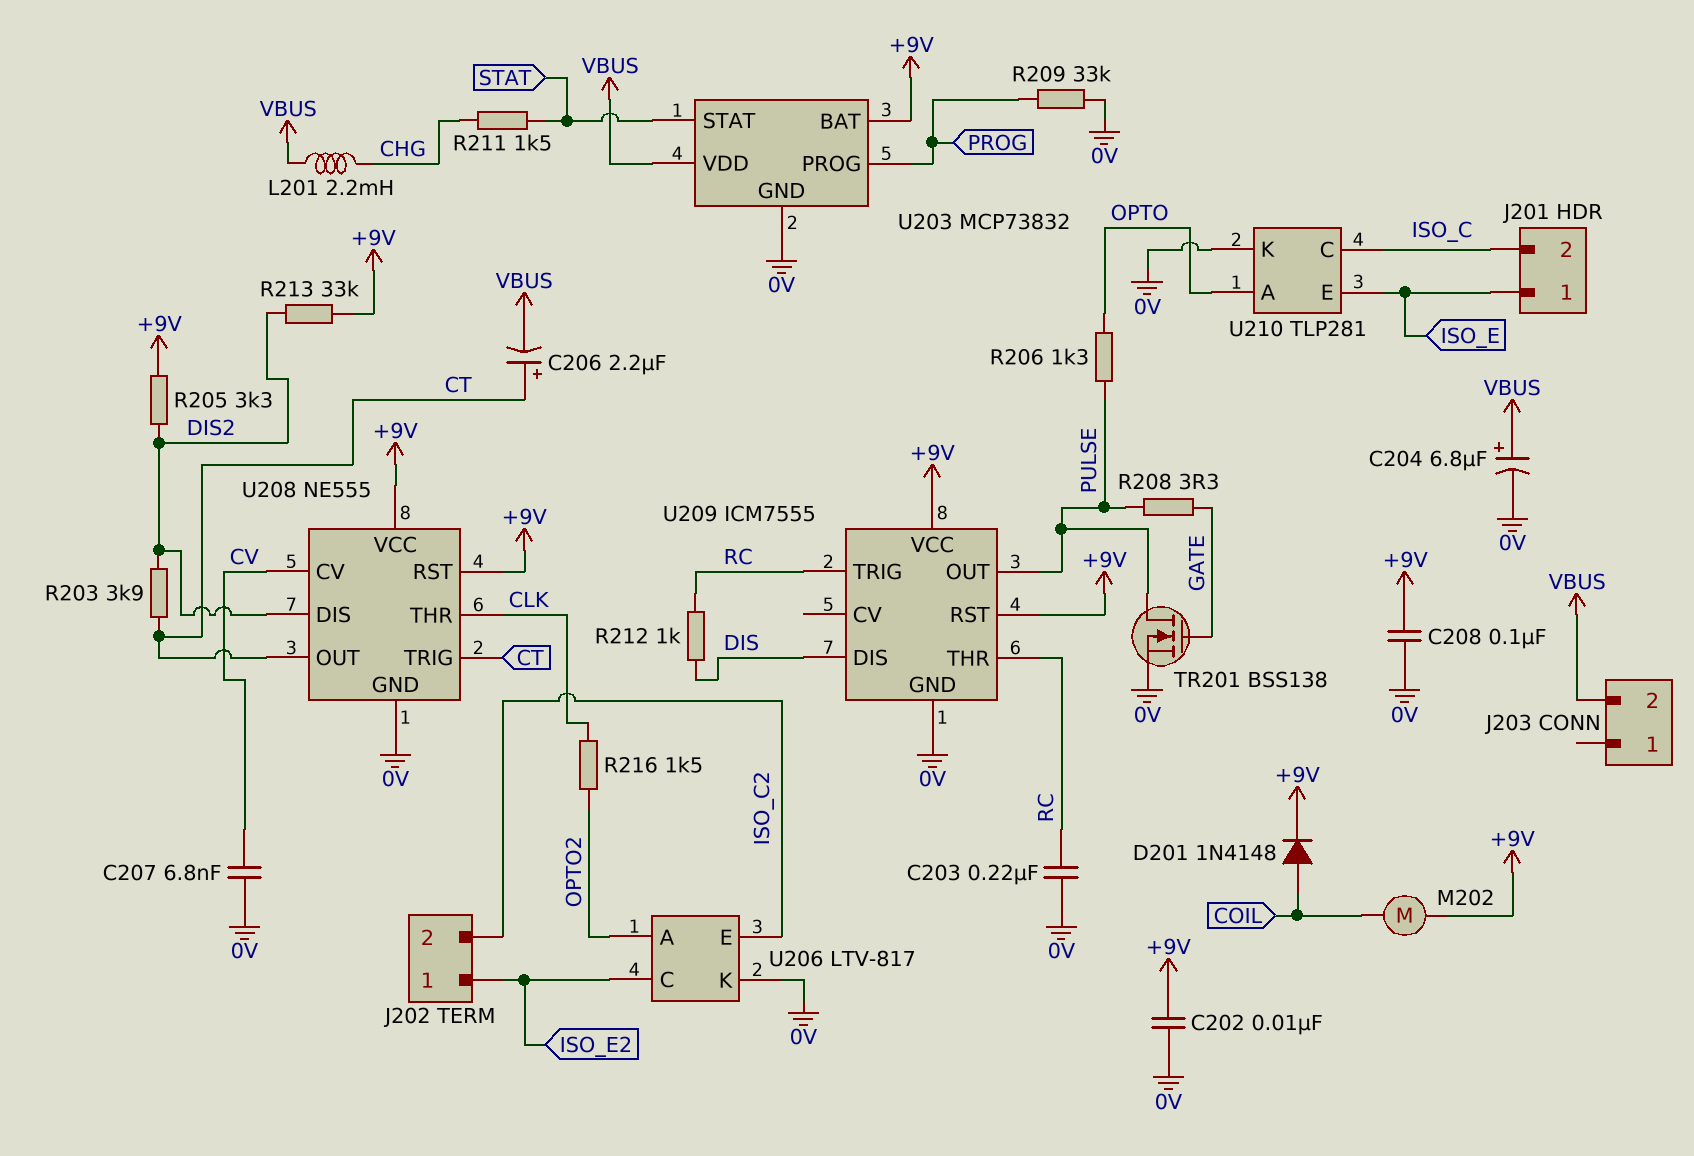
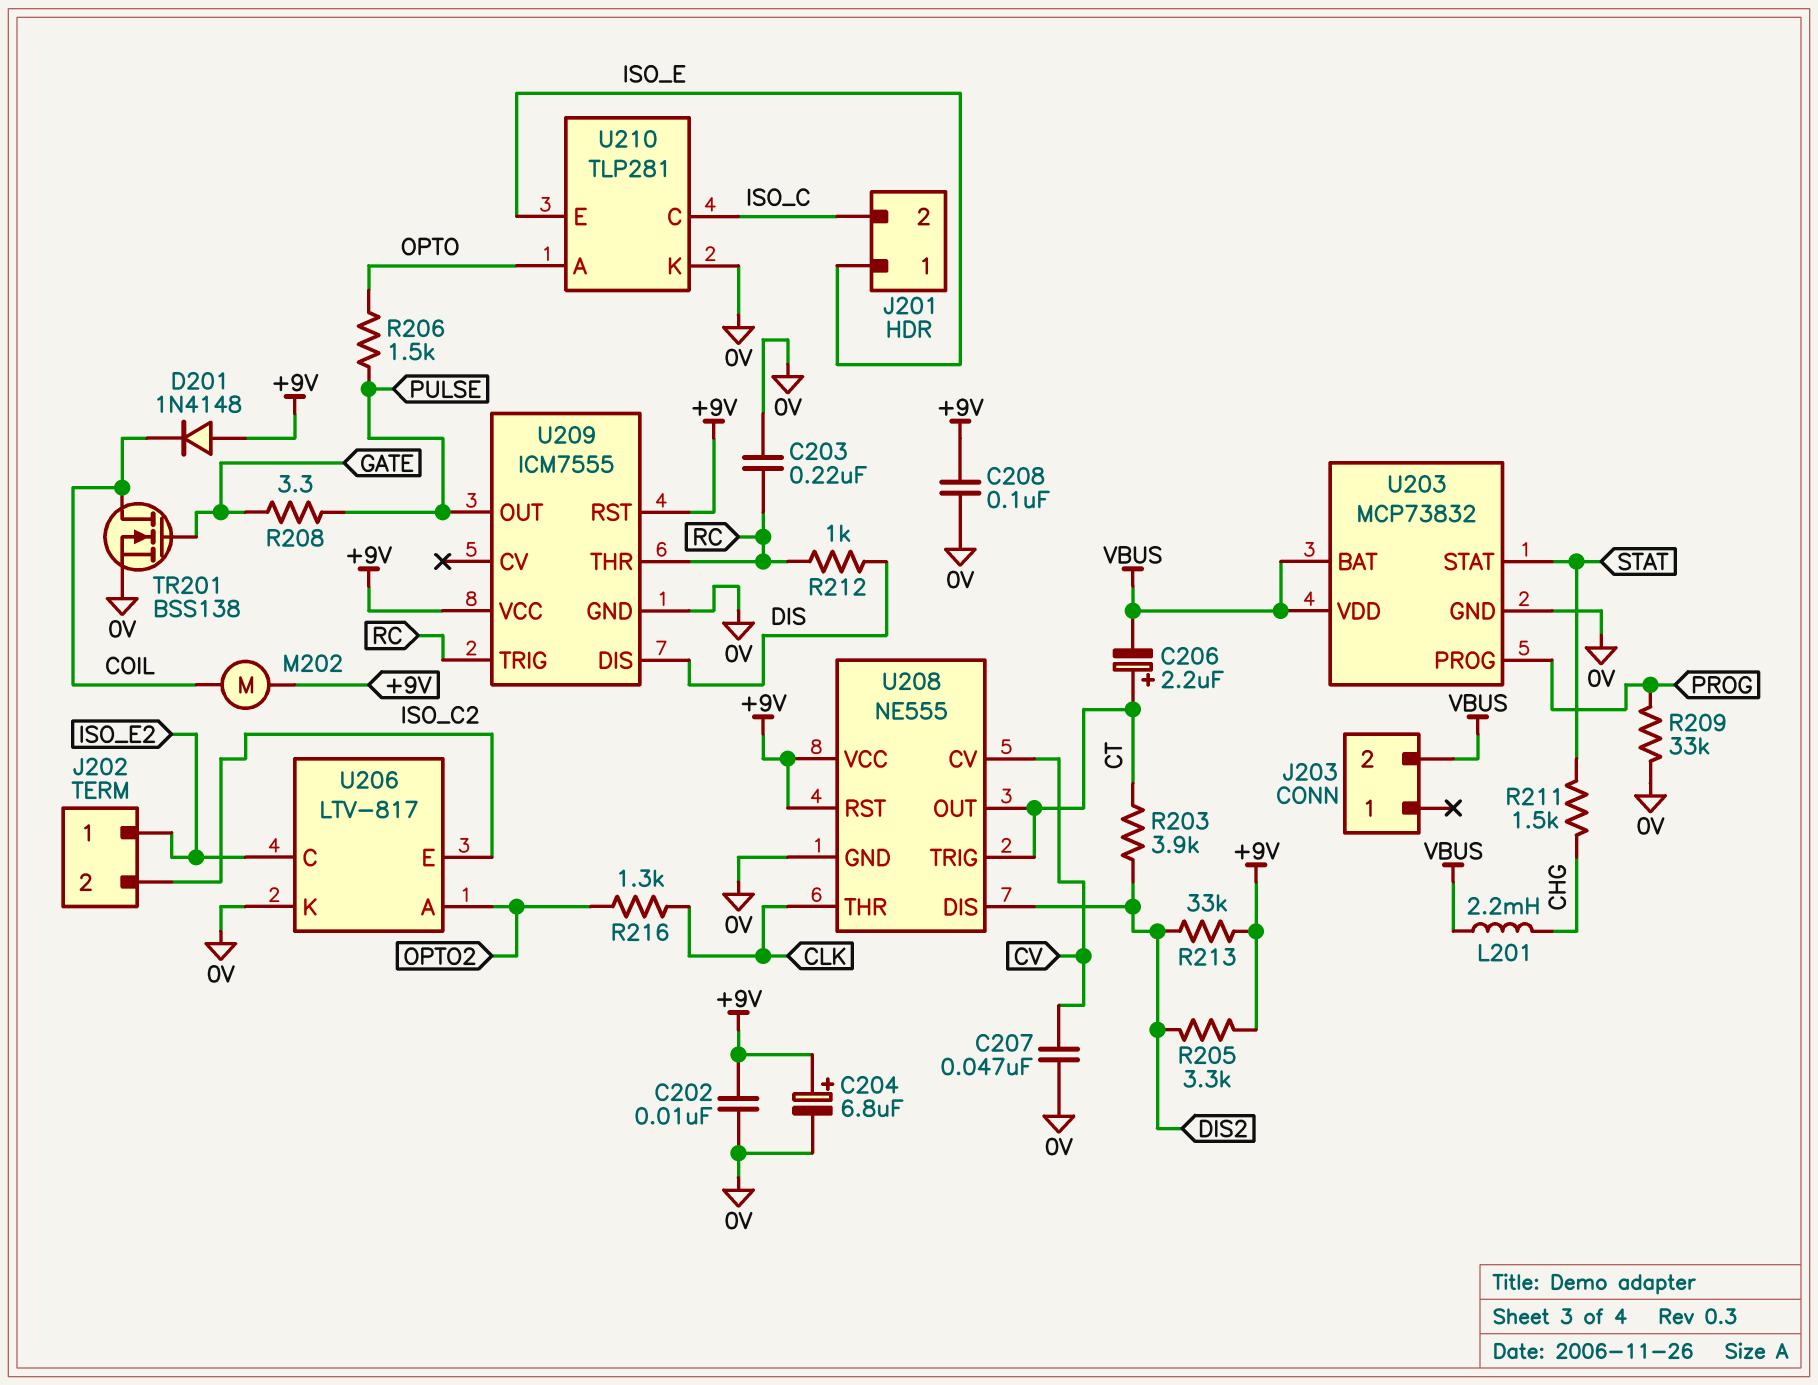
C204: 6.8uF (plus VBUS, minus 0V) -> 6.8uF (plus +9V, minus 0V)
C207: 6.8nF (0V, CV) -> 47nF (0V, CV)
D201: diode 1N4148 (A COIL, K +9V) -> diode 1N4148 (A +9V, K COIL)
R206: 1.3k (OPTO, PULSE) -> 1.5k (OPTO, PULSE)
R216: 1.5k (CLK, OPTO2) -> 1.3k (CLK, OPTO2)
TR201: NMOS BSS138 (G GATE, D PULSE, S 0V) -> NMOS BSS138 (G GATE, D COIL, S 0V)
U203 pin BAT: +9V -> VBUS

